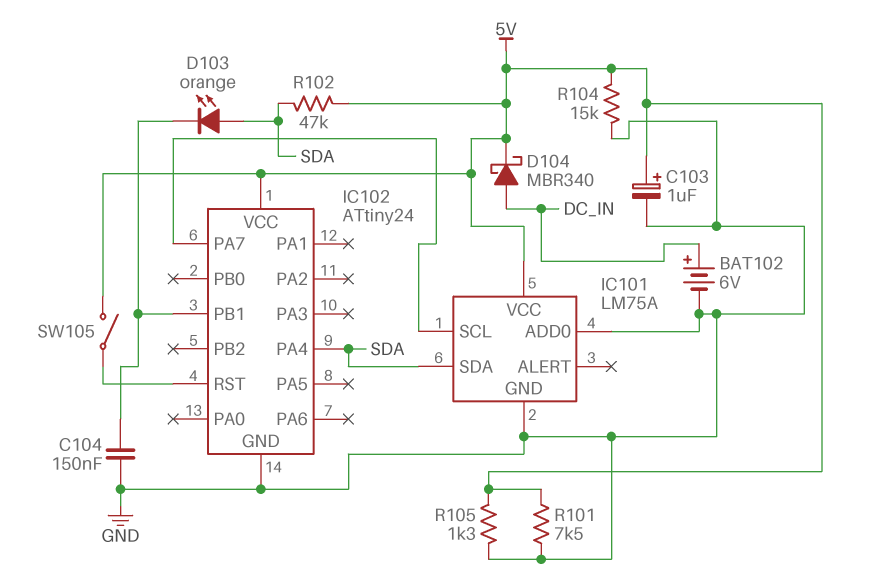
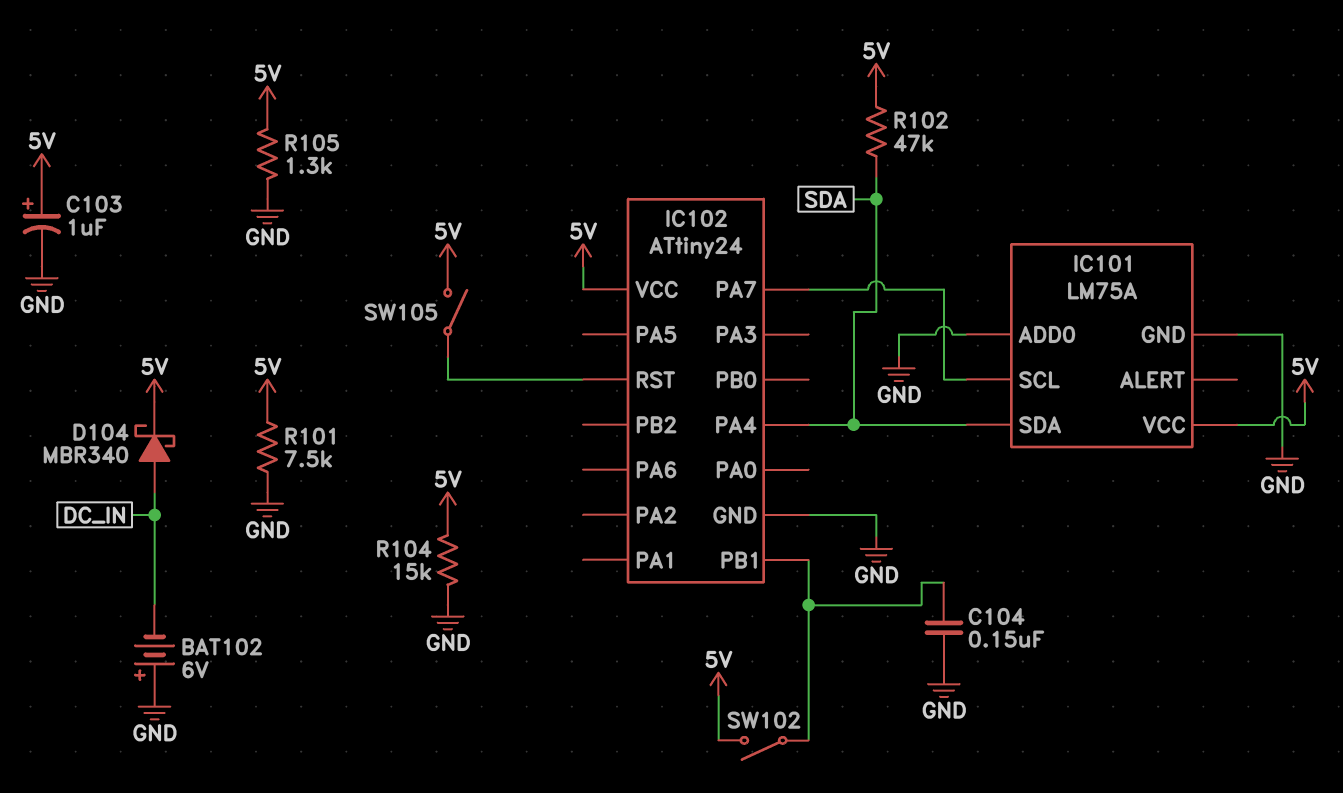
BAT102: 6V (plus DC_IN, minus GND) -> 6V (plus GND, minus DC_IN)
D103: LED orange (A SDA, K IC102/PB1) -> none
SW102: none -> switch (5V, IC102/PB1)

